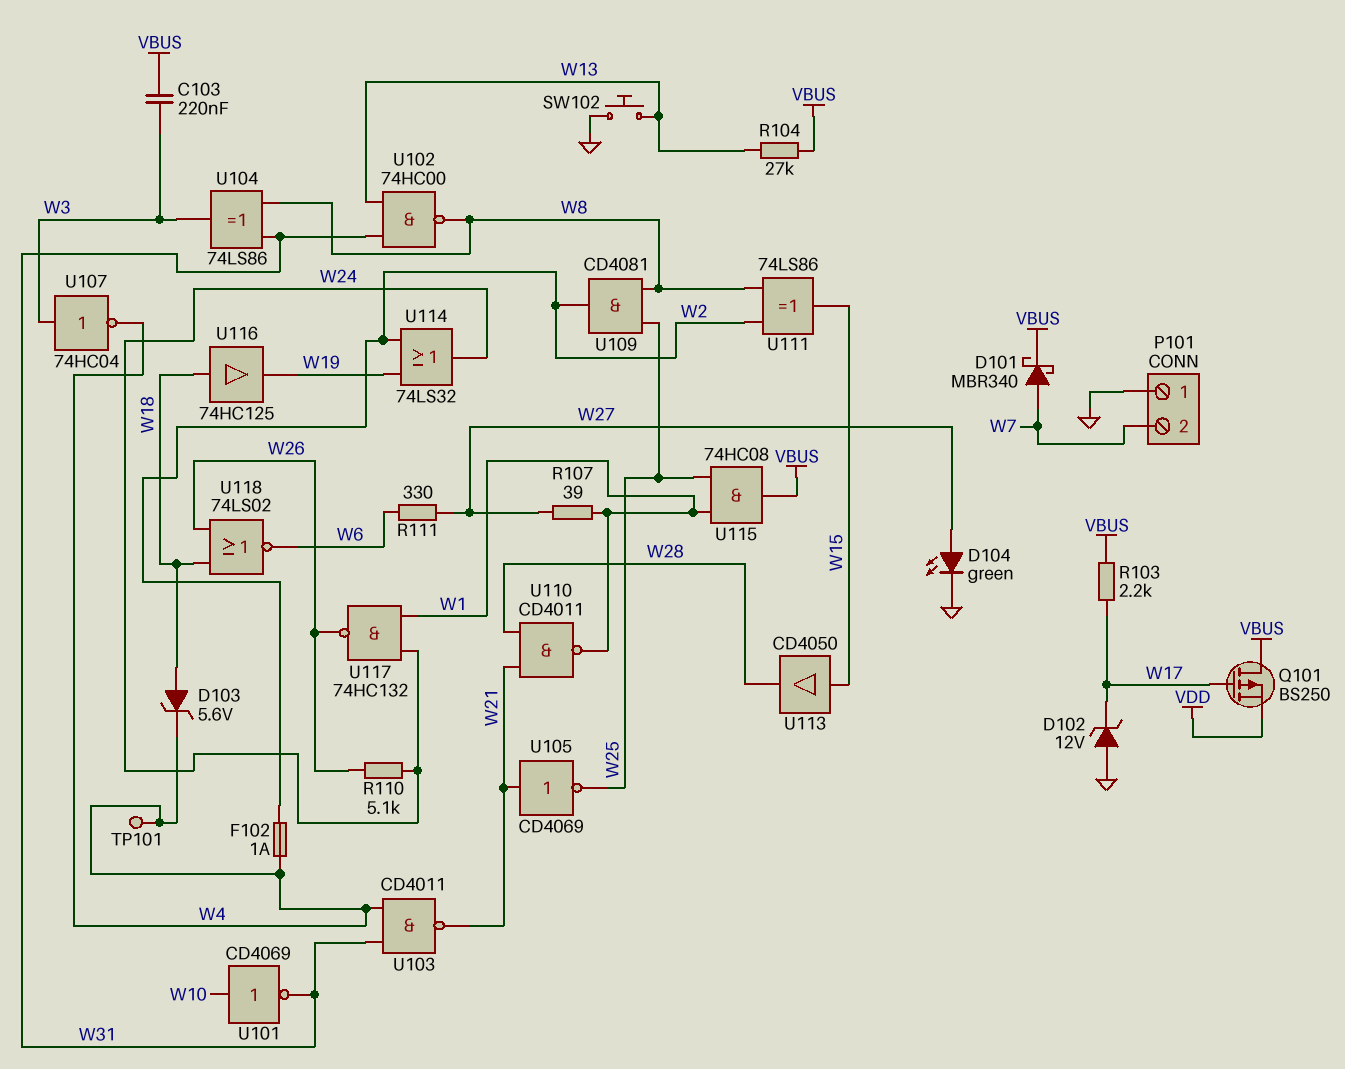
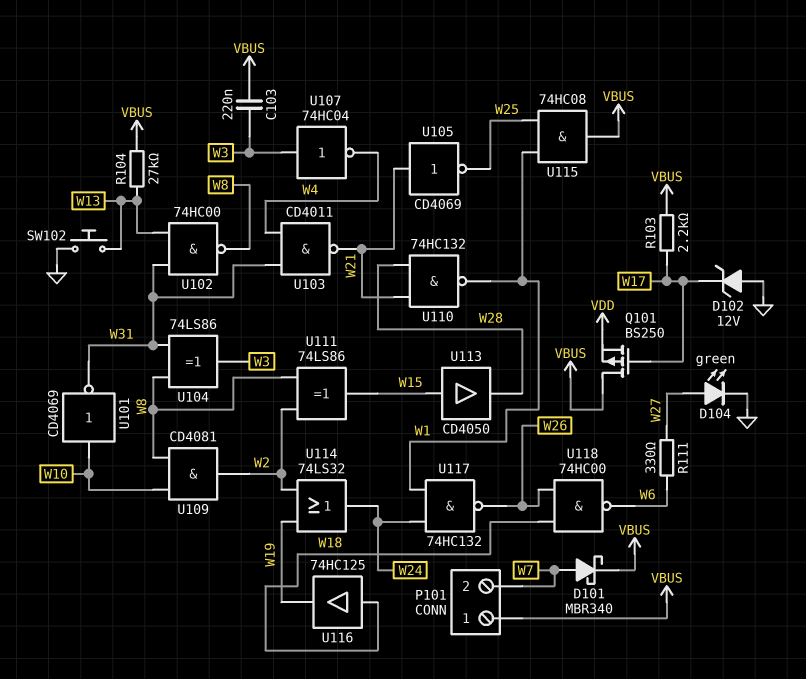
D103: zener 5.6V (A W18, K W4) -> none
F102: 1A (W2, W4) -> none
P101 pin 1: GND -> VBUS
R107: 39 (W1, W27) -> none
R110: 5.1k (W24, W26) -> none
TP101: test point (W4) -> none
U109: AND CD4081 (in W8, in W25, out W2) -> AND CD4081 (in W8, in W10, out W2)
U110: NAND CD4011 (in W21, in W28, out W1) -> NAND 74HC132 (in W21, in W28, out W1)
U118: NOR 74LS02 (in W18, in W26, out W6) -> NAND 74HC00 (in W18, in W26, out W6)

